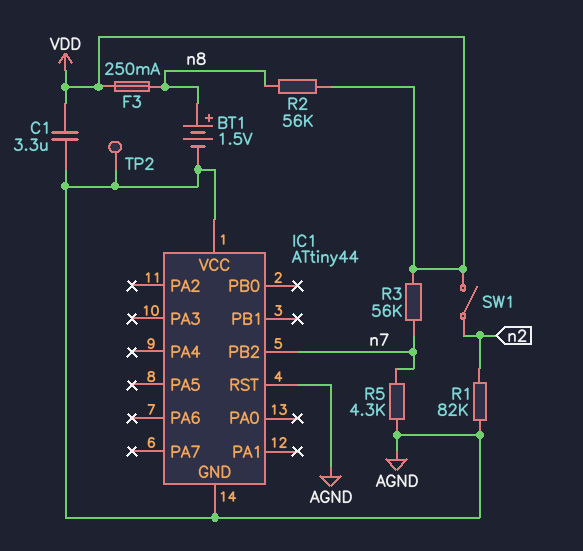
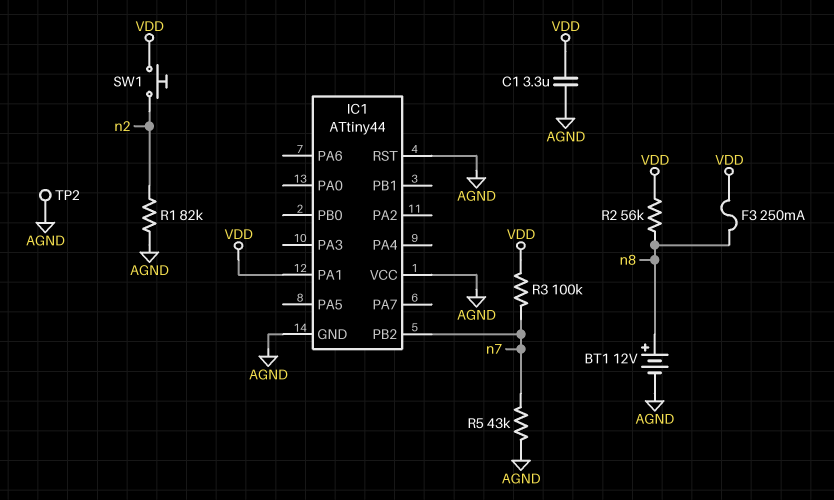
BT1: 1.5V (plus n8, minus AGND) -> 12V (plus n8, minus AGND)
IC1 pin PA1: none -> VDD
R3: 56k (VDD, n7) -> 100k (VDD, n7)
R5: 4.3k (AGND, n7) -> 43k (AGND, n7)
SW1: switch (VDD, n2) -> button (VDD, n2)

